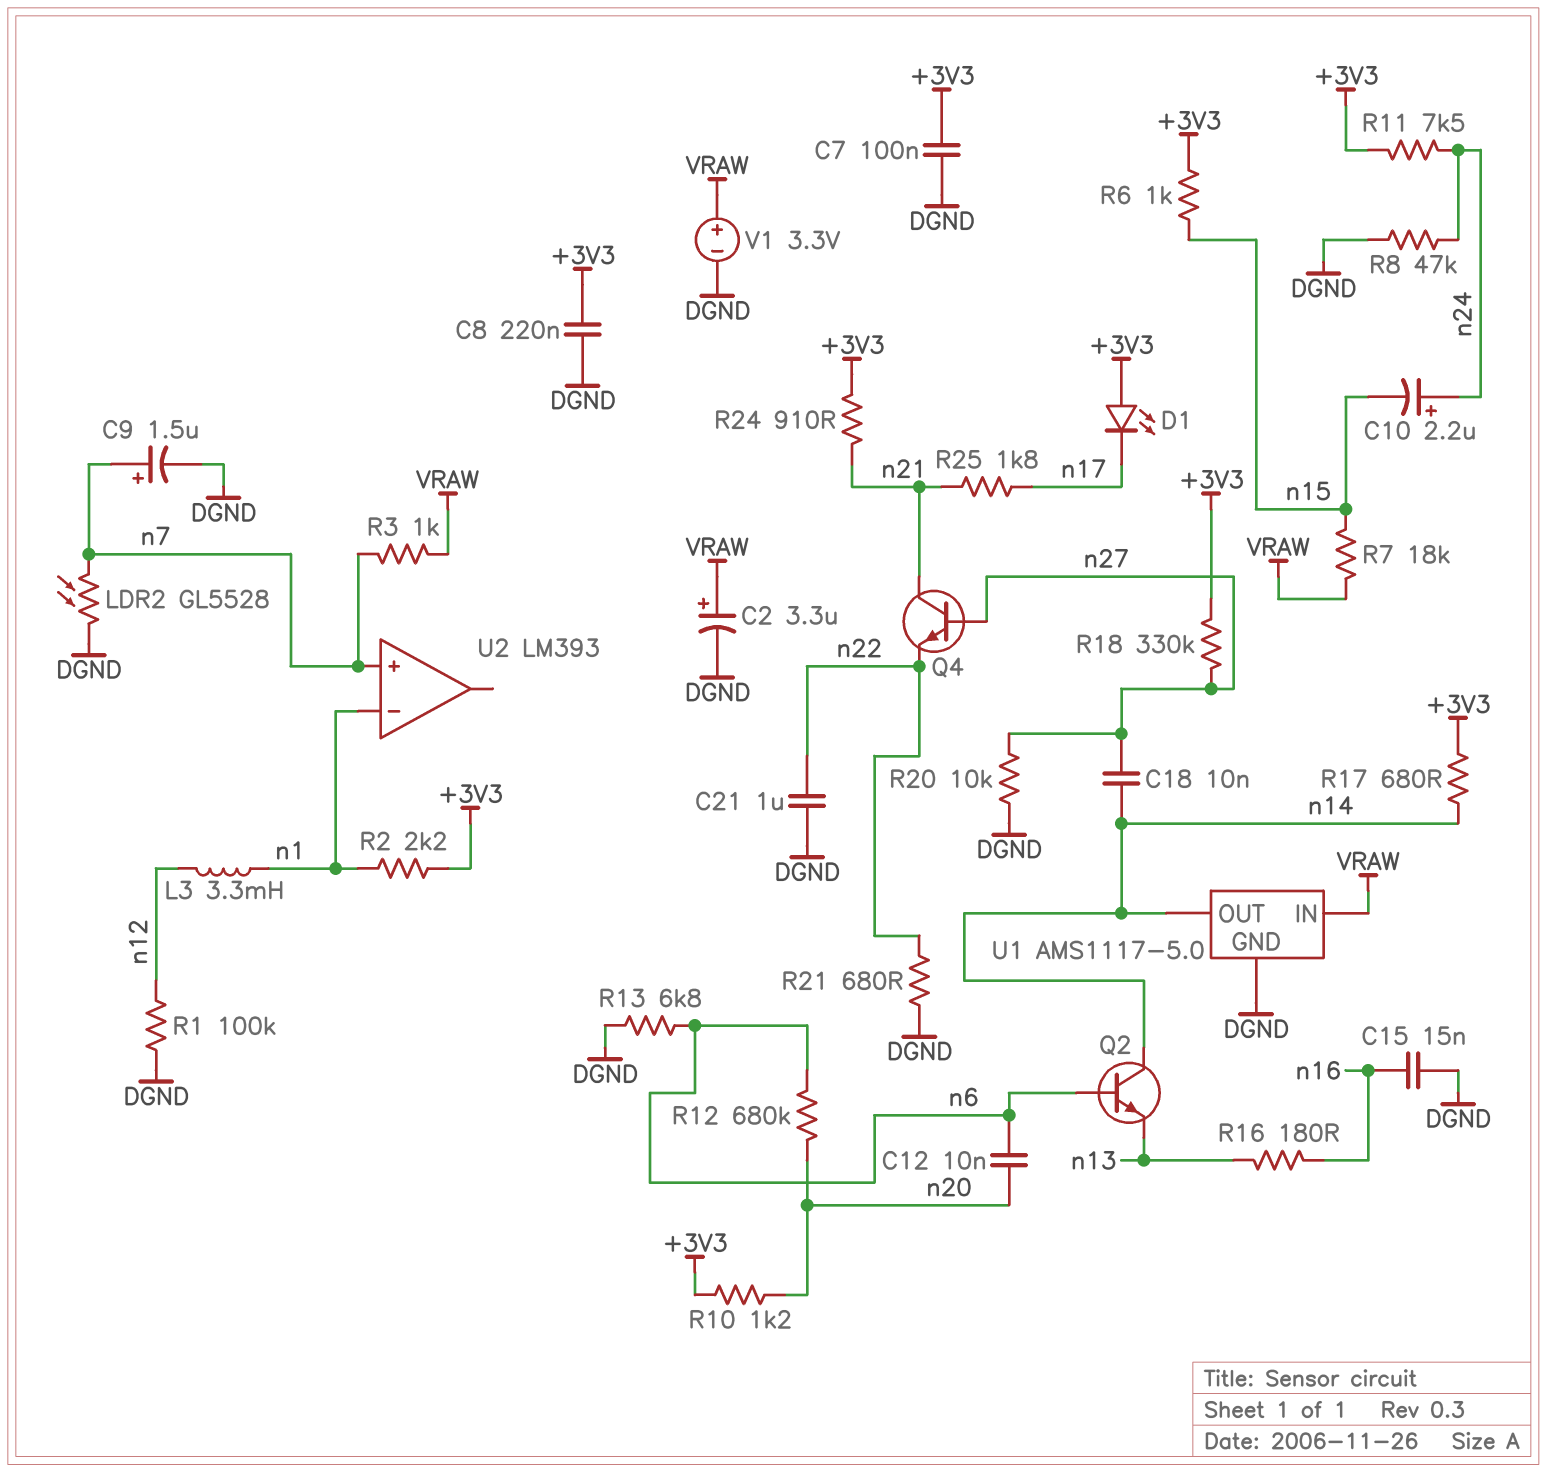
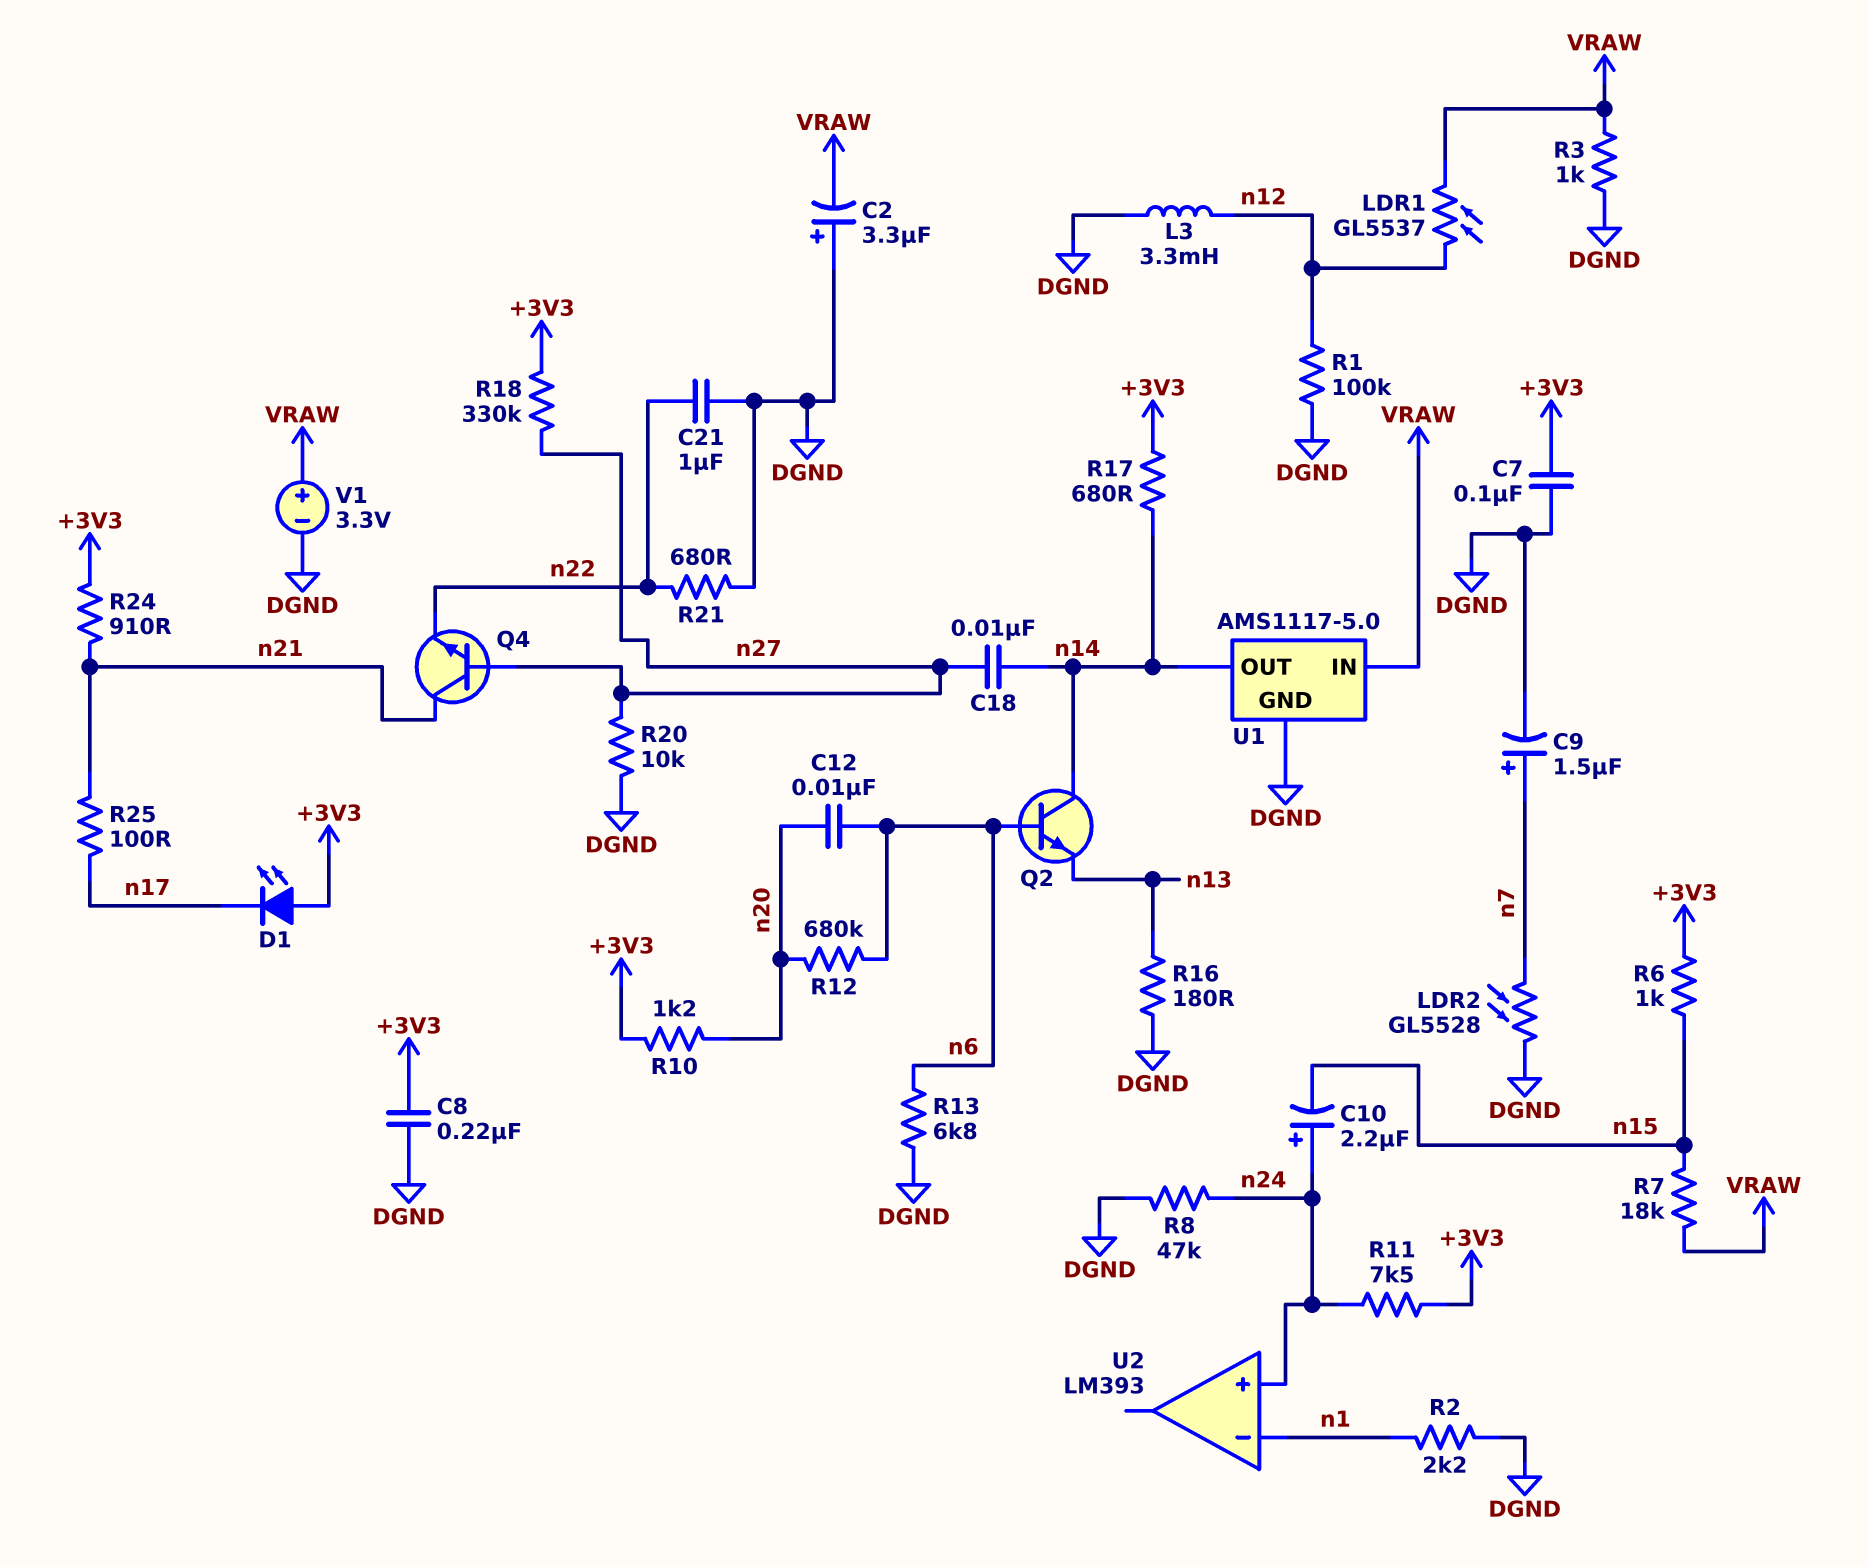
C2: 3.3uF (plus VRAW, minus DGND) -> 3.3uF (plus DGND, minus VRAW)
C15: 15nF (DGND, n16) -> none
L3: 3.3mH (n1, n12) -> 3.3mH (DGND, n12)
LDR1: none -> GL5537 (VRAW, n12)
R2: 2.2k (+3V3, n1) -> 2.2k (DGND, n1)
R3: 1k (VRAW, n7) -> 1k (DGND, VRAW)
R16: 180 (n13, n16) -> 180 (DGND, n13)
R25: 1.8k (n17, n21) -> 100 (n17, n21)
U2 pin in+: n7 -> n24

